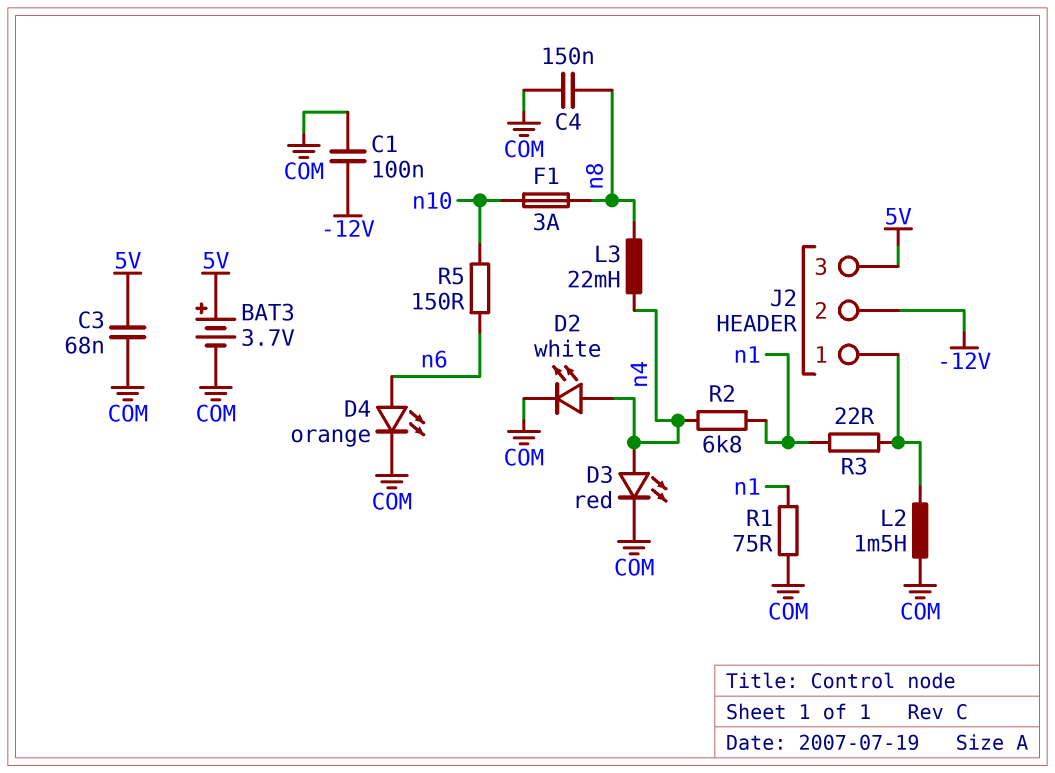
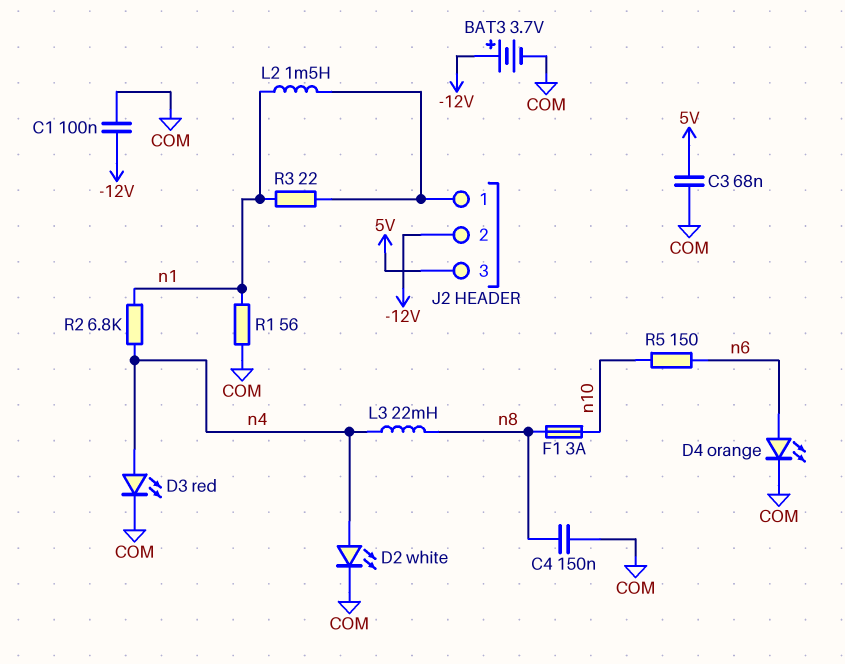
BAT3: 3.7V (plus 5V, minus COM) -> 3.7V (plus -12V, minus COM)
L2: 1.5mH (COM, J2/1) -> 1.5mH (J2/1, n1)
R1: 75 (COM, n1) -> 56 (COM, n1)

